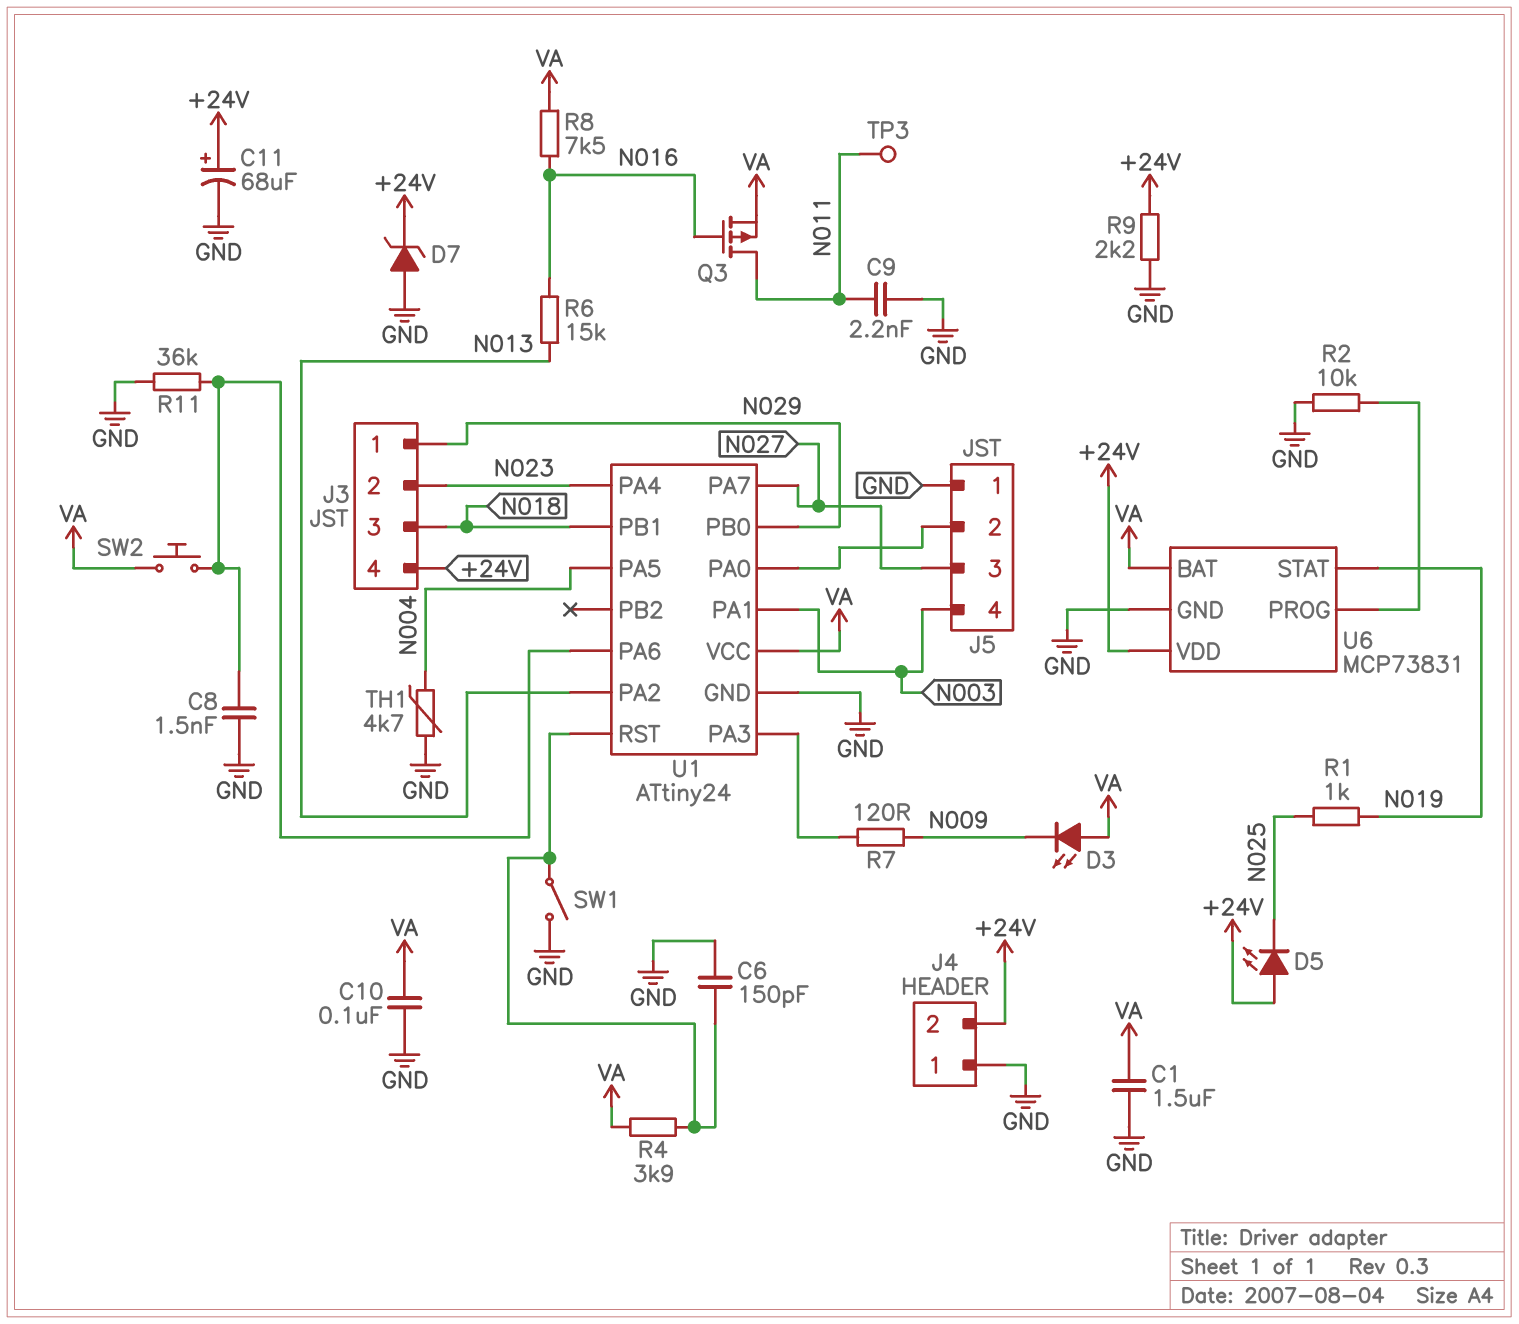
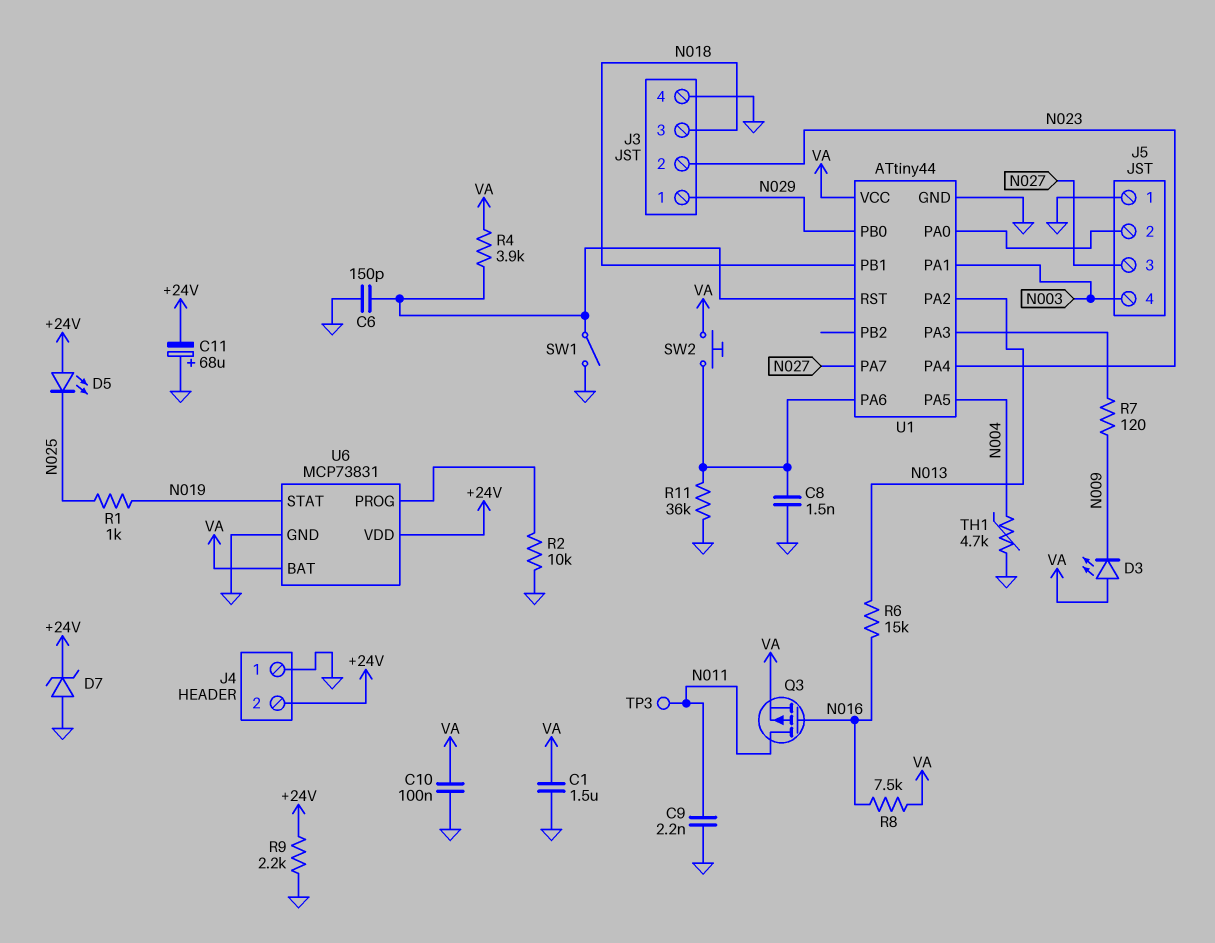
C11: 68uF (plus +24V, minus GND) -> 68uF (plus GND, minus +24V)
J3 pin 4: +24V -> GND
U1: ATtiny24 -> ATtiny44

